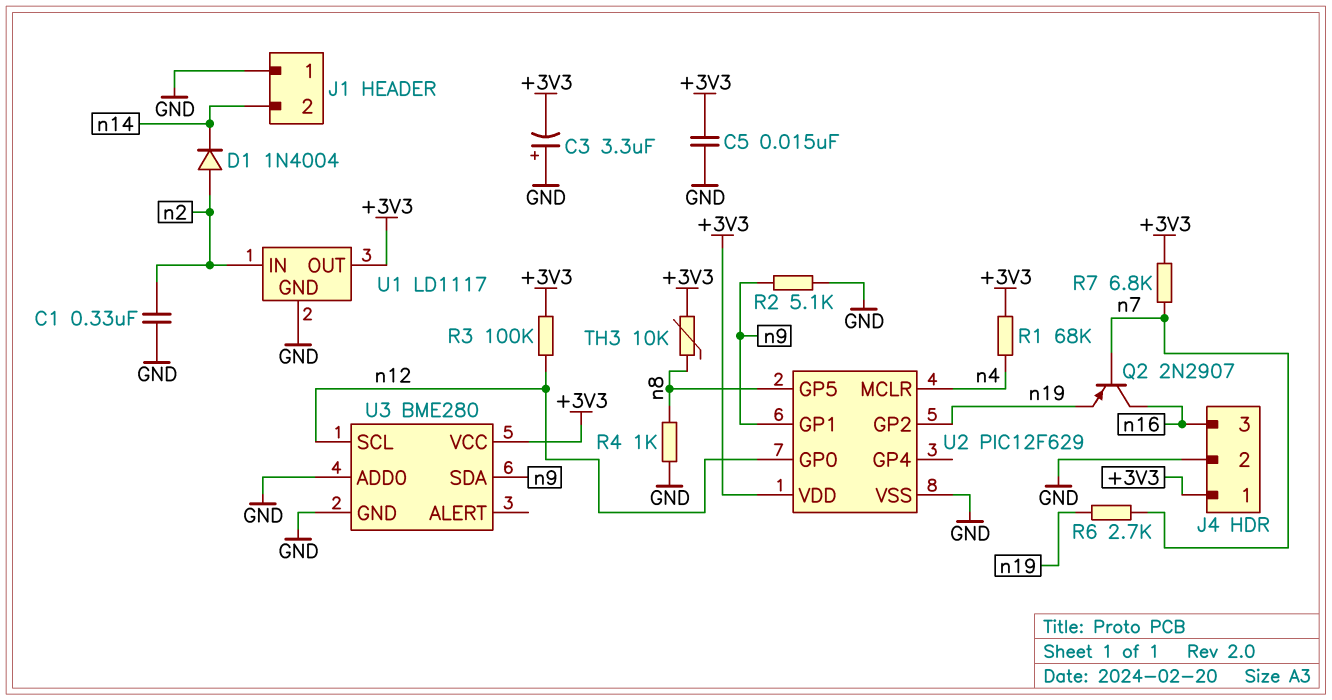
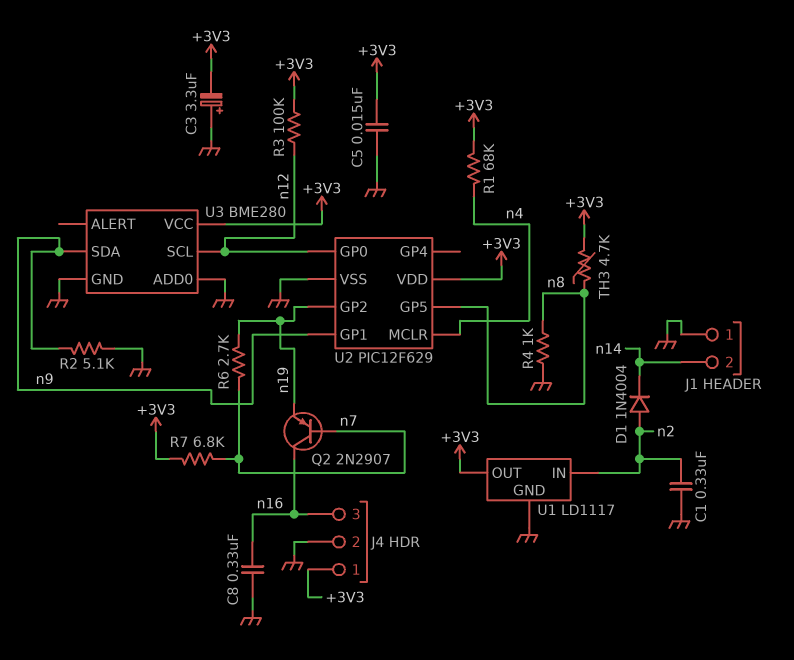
C8: none -> 330nF (GND, n16)
TH3: 10k (+3V3, n8) -> 4.7k (+3V3, n8)

